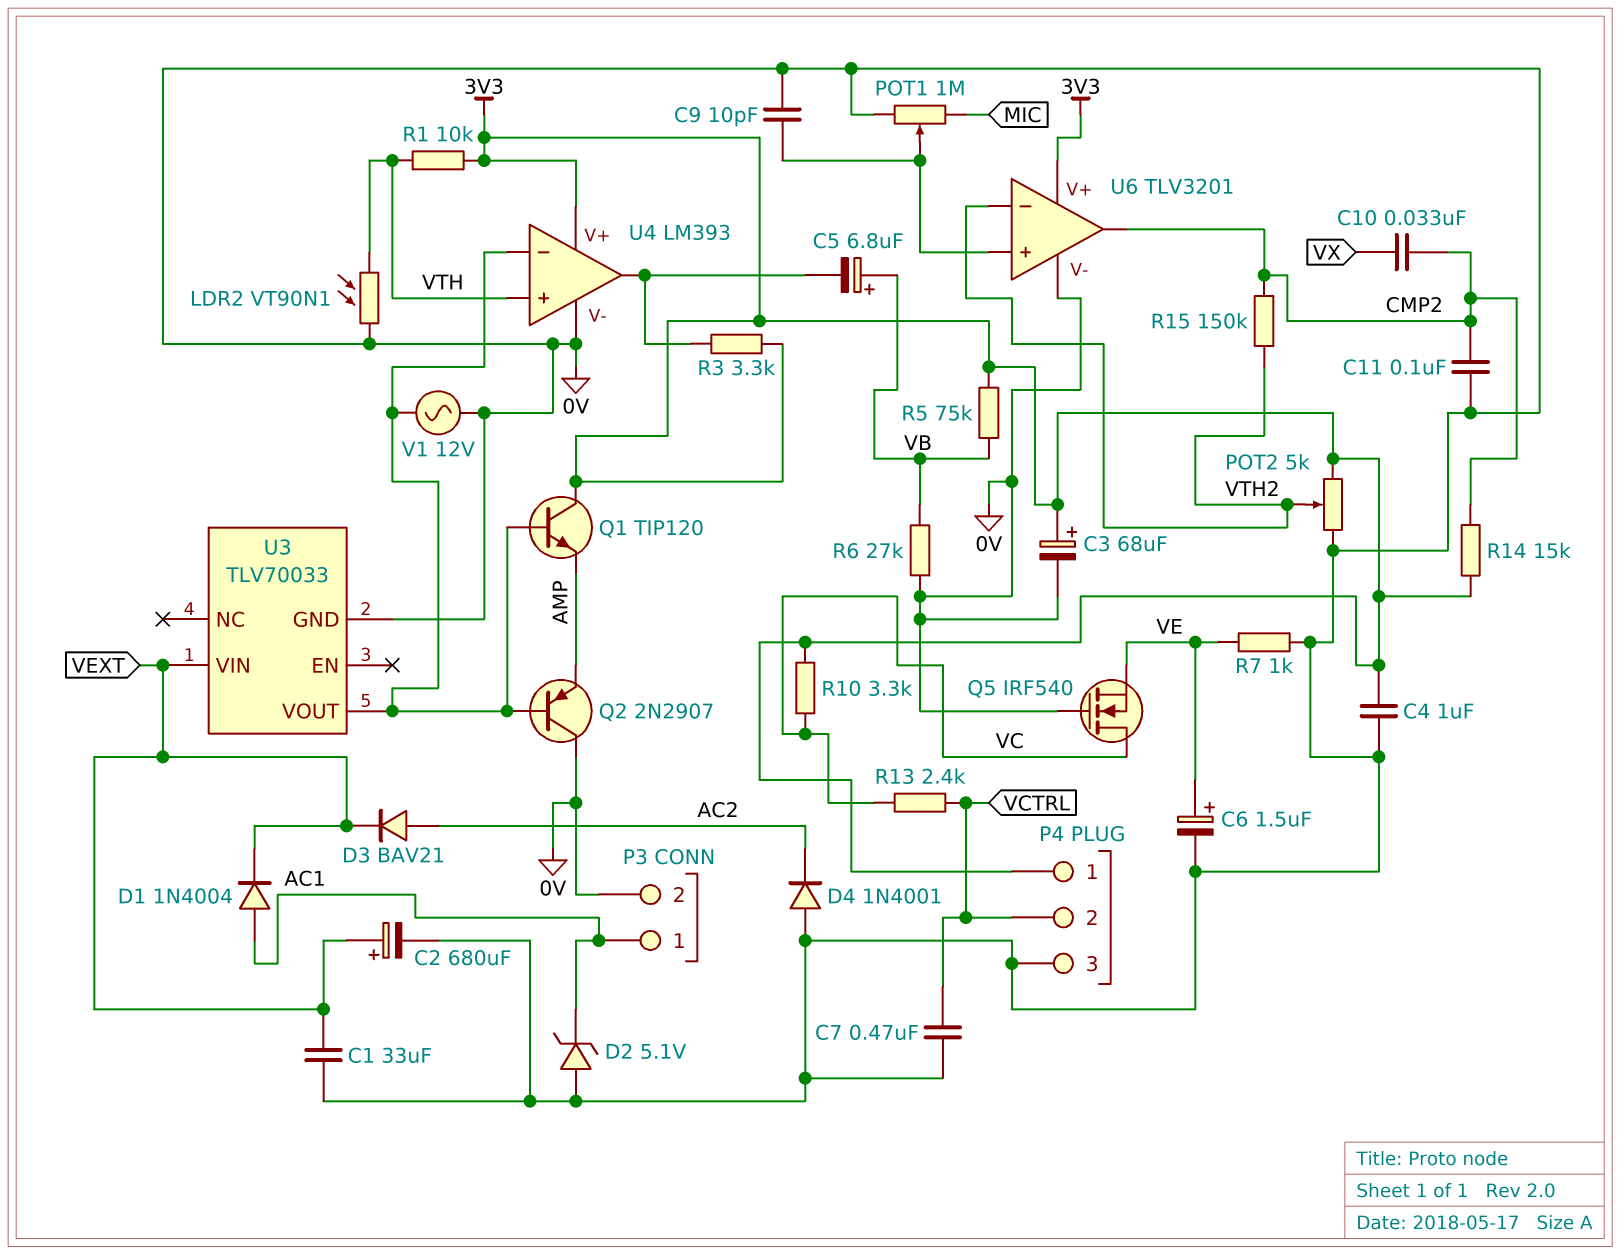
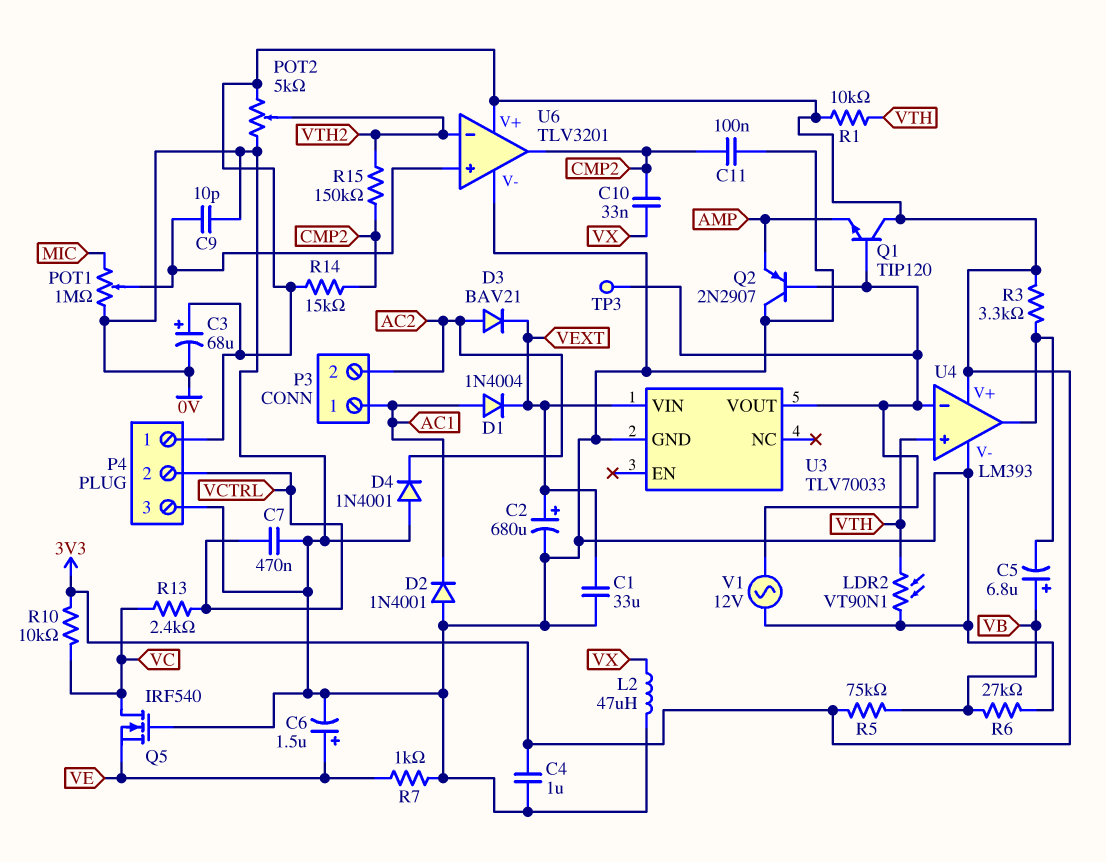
D2: zener 5.1V (A 0V, K AC1) -> diode 1N4001 (A 0V, K AC1)
L2: none -> 47uH (0V, VX)
P3 pin 2: 0V -> AC2
R10: 3.3k (3V3, VC) -> 10k (3V3, VC)
TP3: none -> test point (U3/VOUT)

